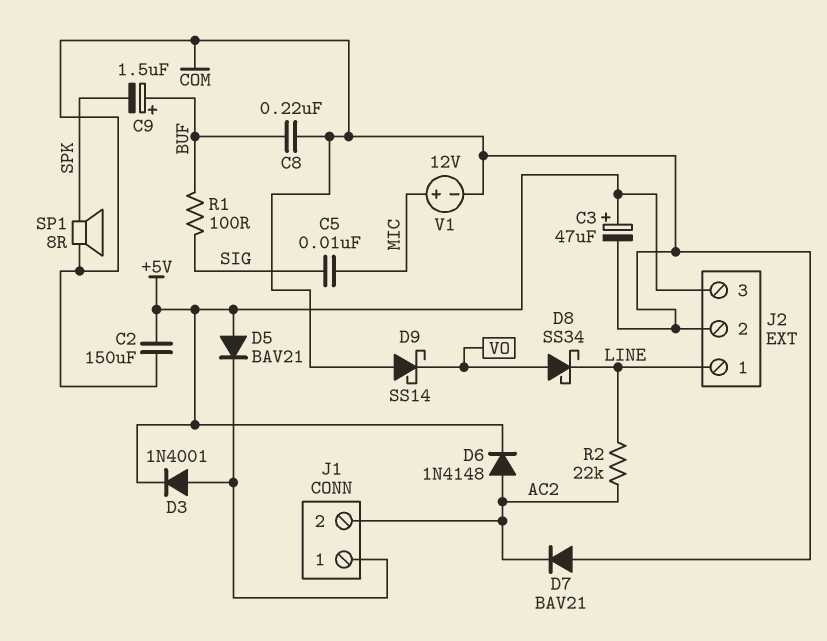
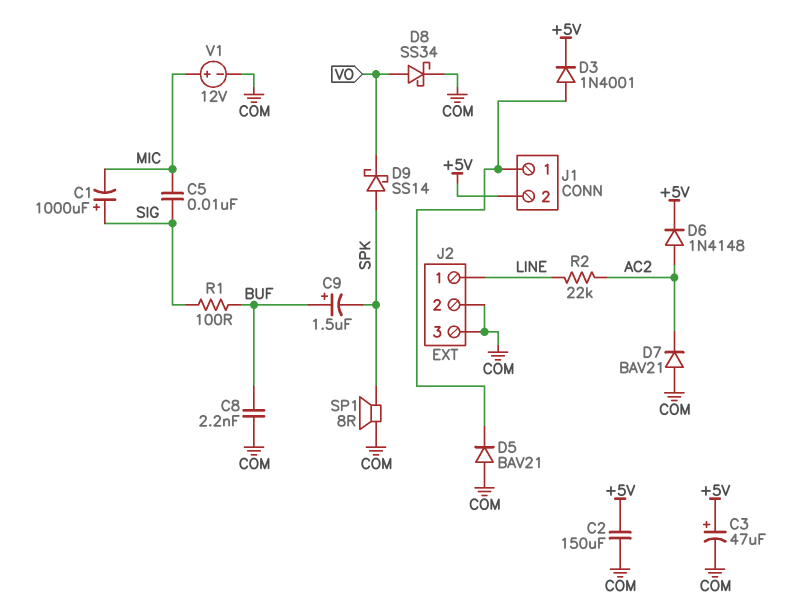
C1: none -> 1000uF (plus SIG, minus MIC)
C8: 220nF (BUF, COM) -> 2.2nF (BUF, COM)
D5: diode BAV21 (A +5V, K J1/1) -> diode BAV21 (A COM, K J1/1)
D8: schottky SS34 (A VO, K LINE) -> schottky SS34 (A VO, K COM)
D9: schottky SS14 (A COM, K VO) -> schottky SS14 (A SPK, K VO)
J1 pin 2: AC2 -> +5V
J2 pin 3: +5V -> COM

